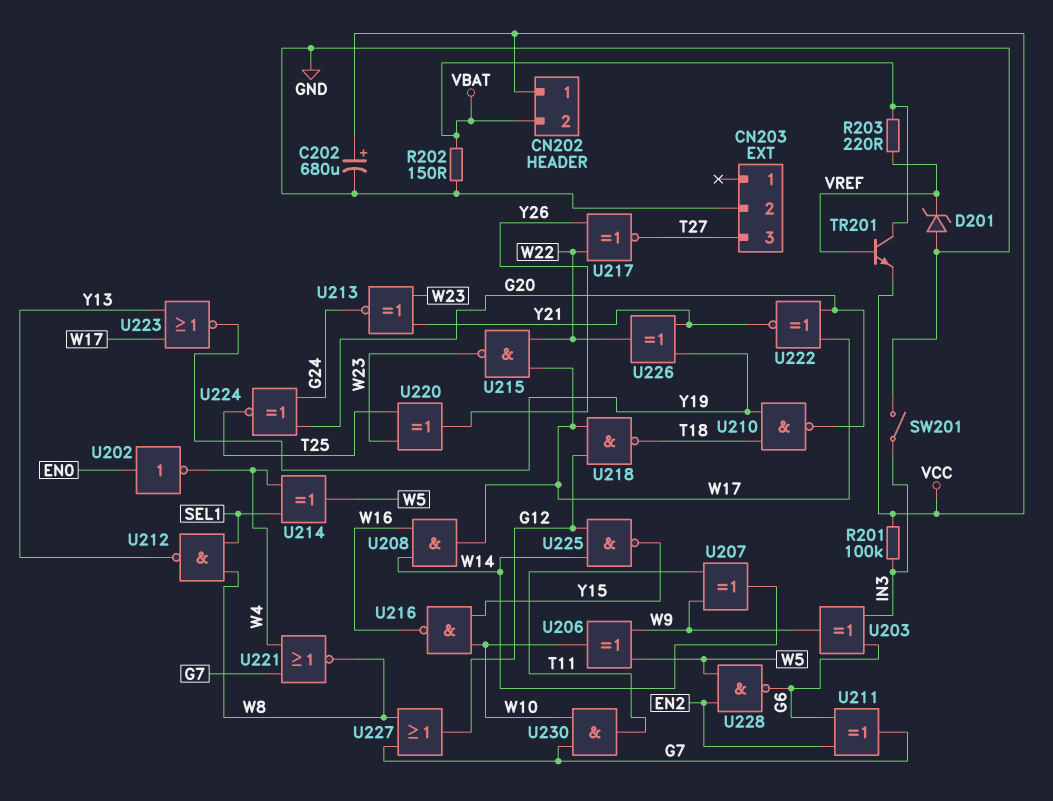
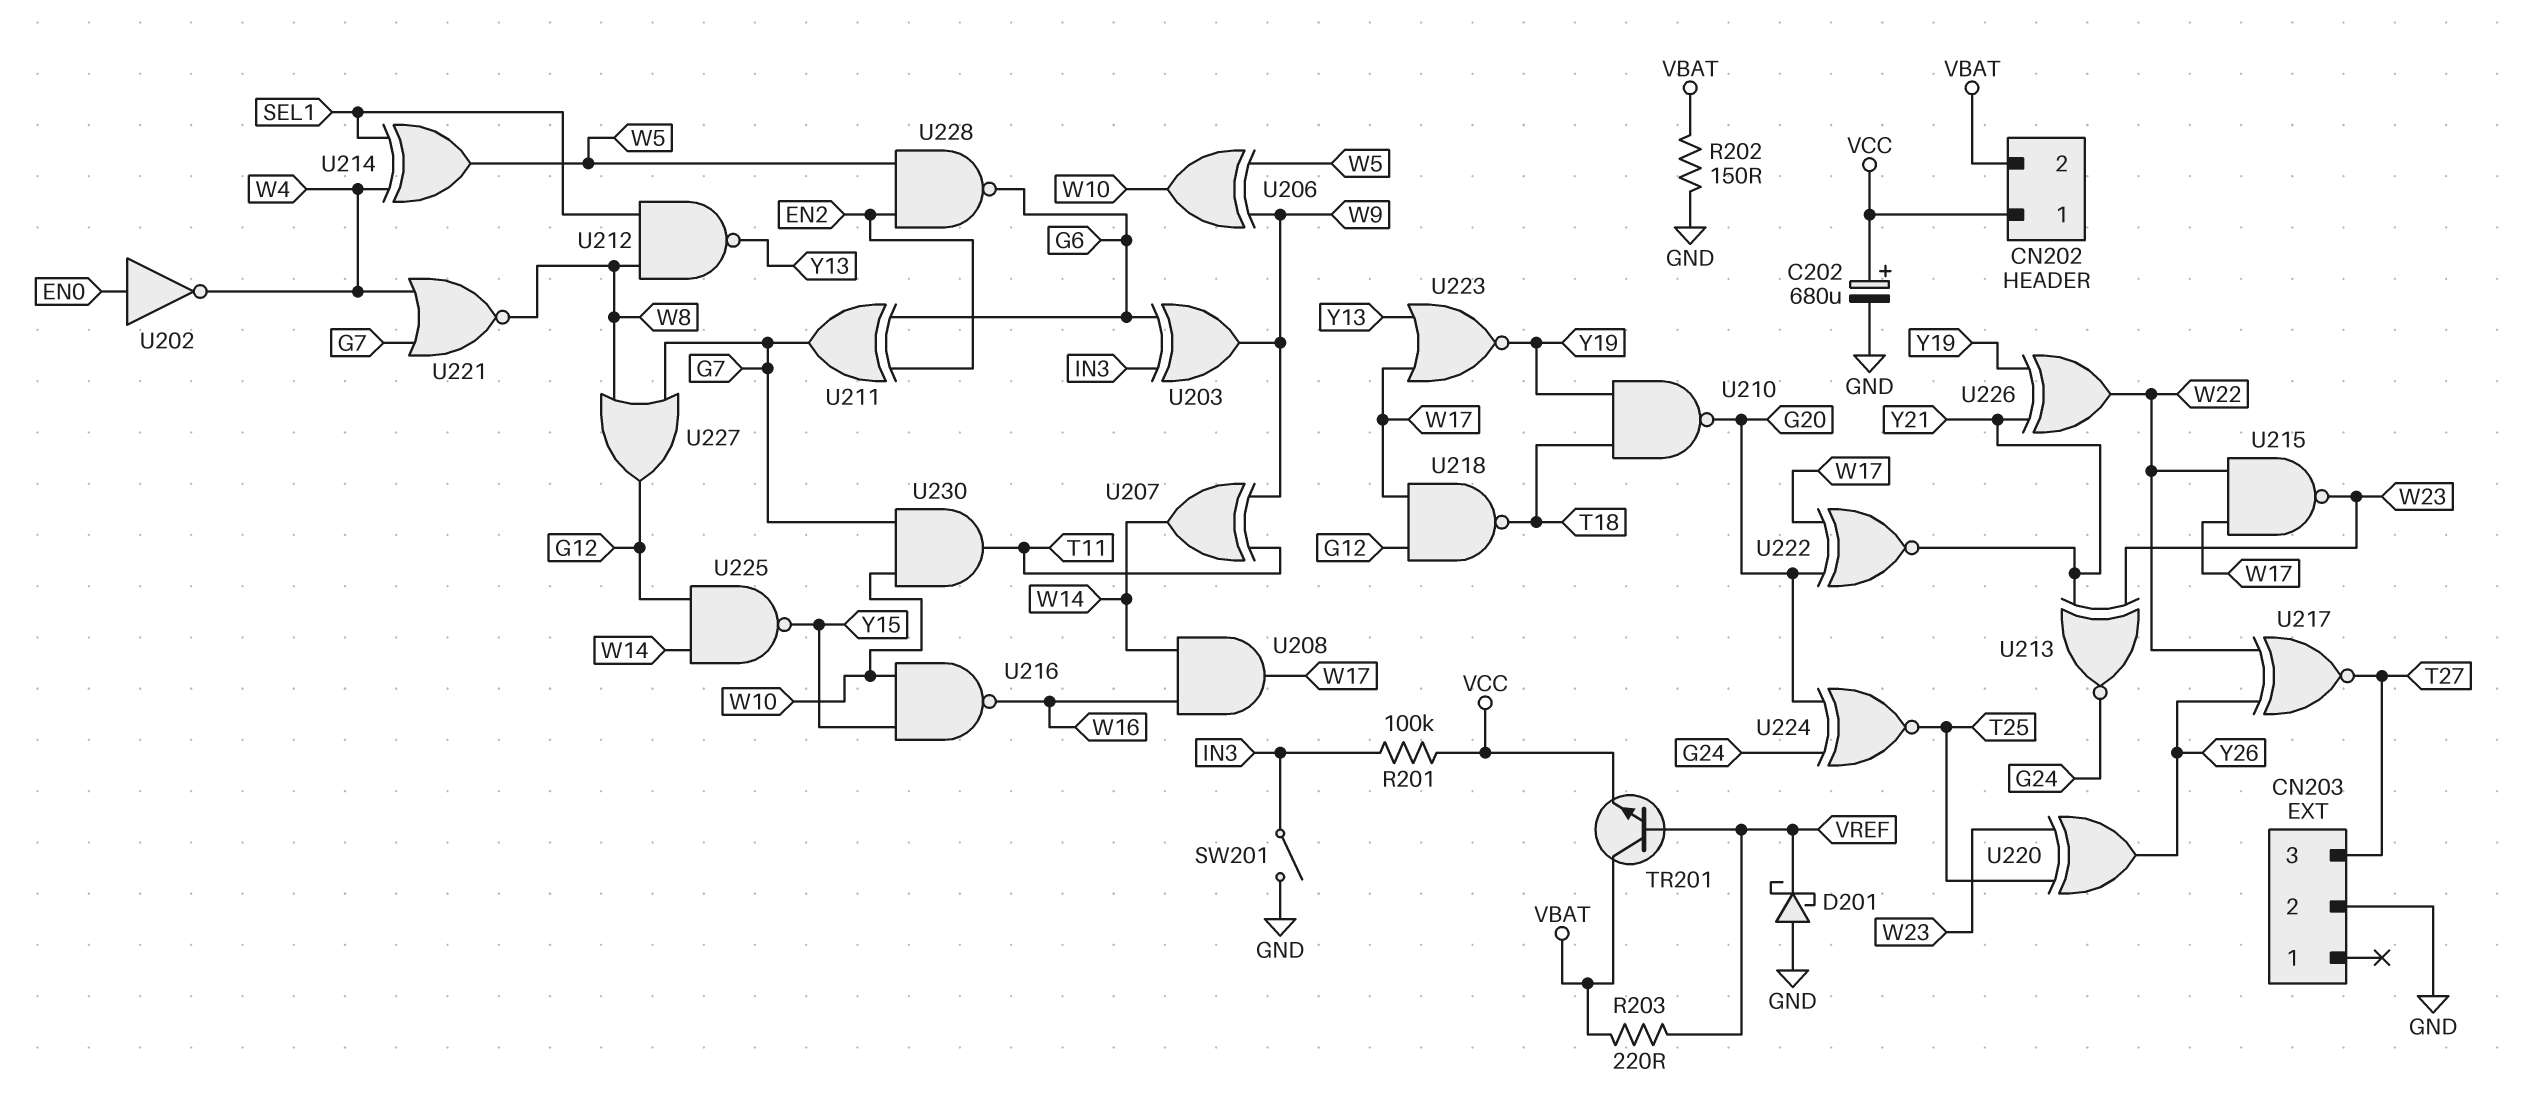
D201: zener (A GND, K VREF) -> schottky (A GND, K VREF)

